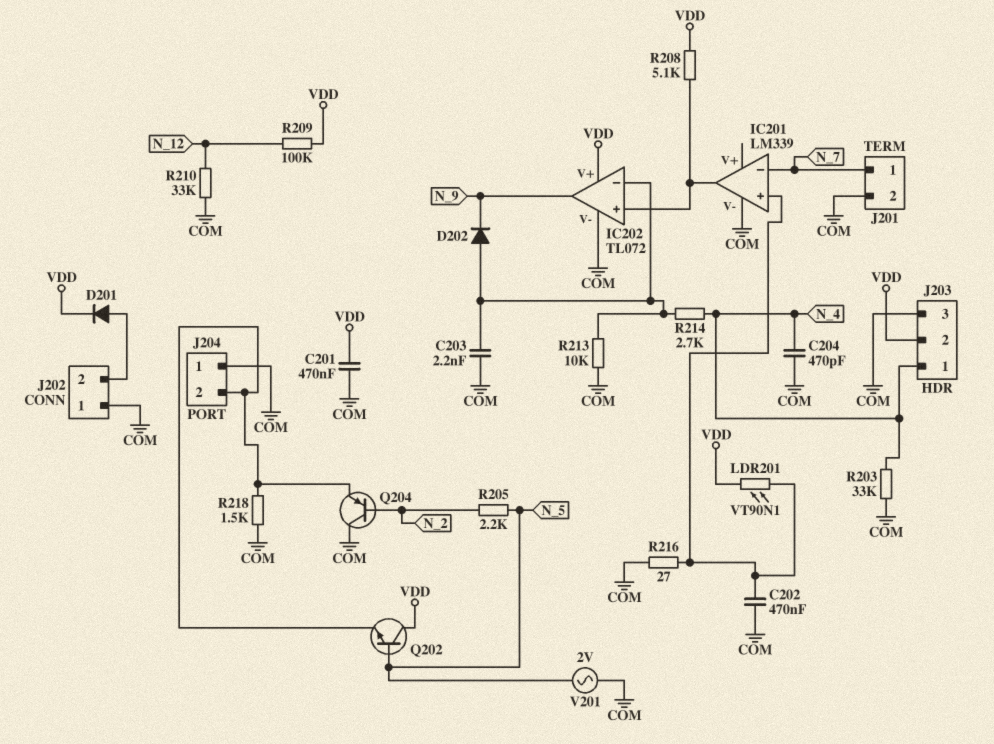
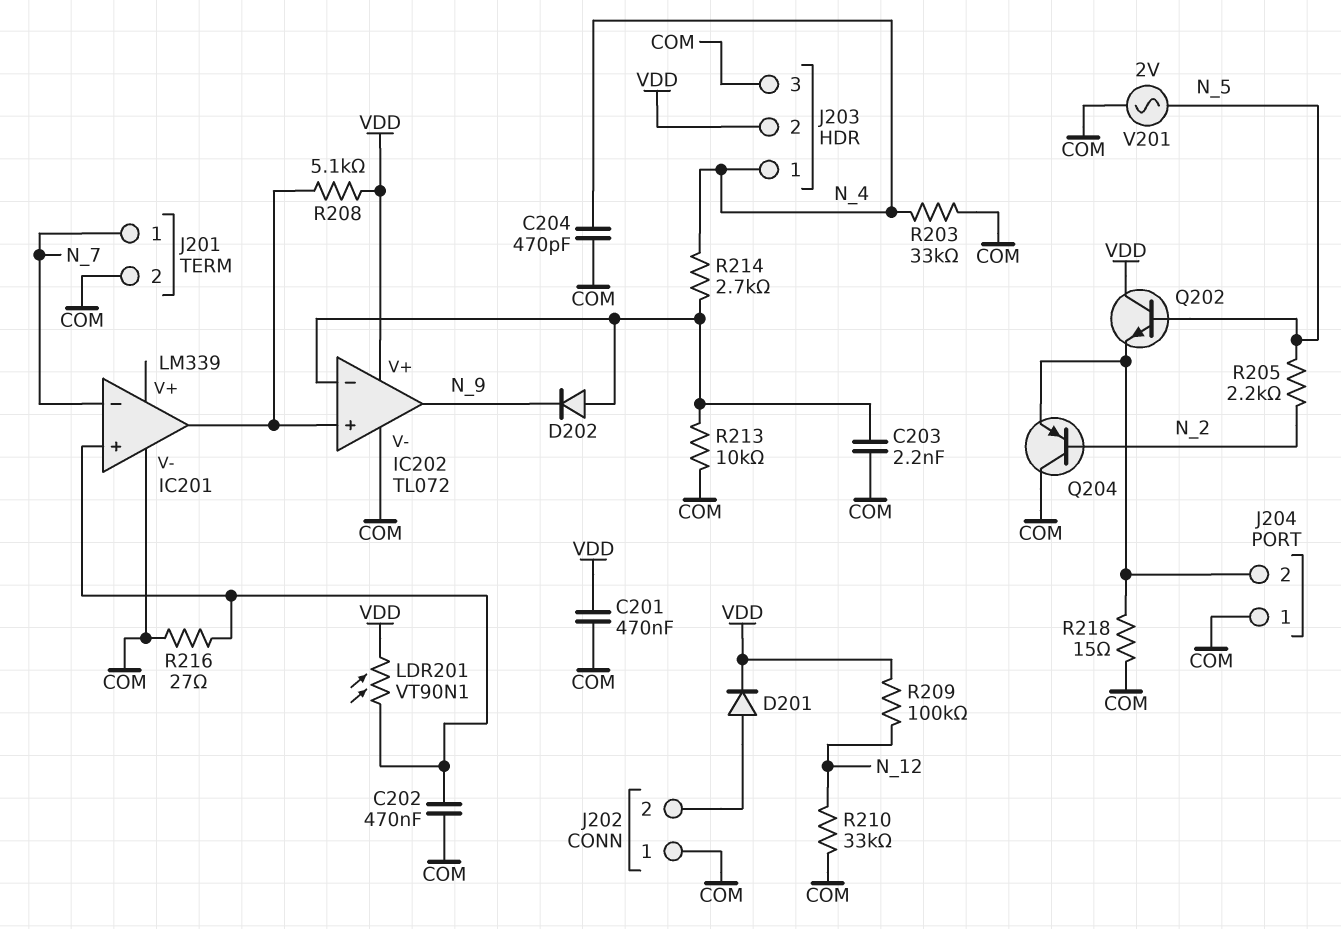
R218: 1.5k (COM, J204/2) -> 15 (COM, J204/2)

